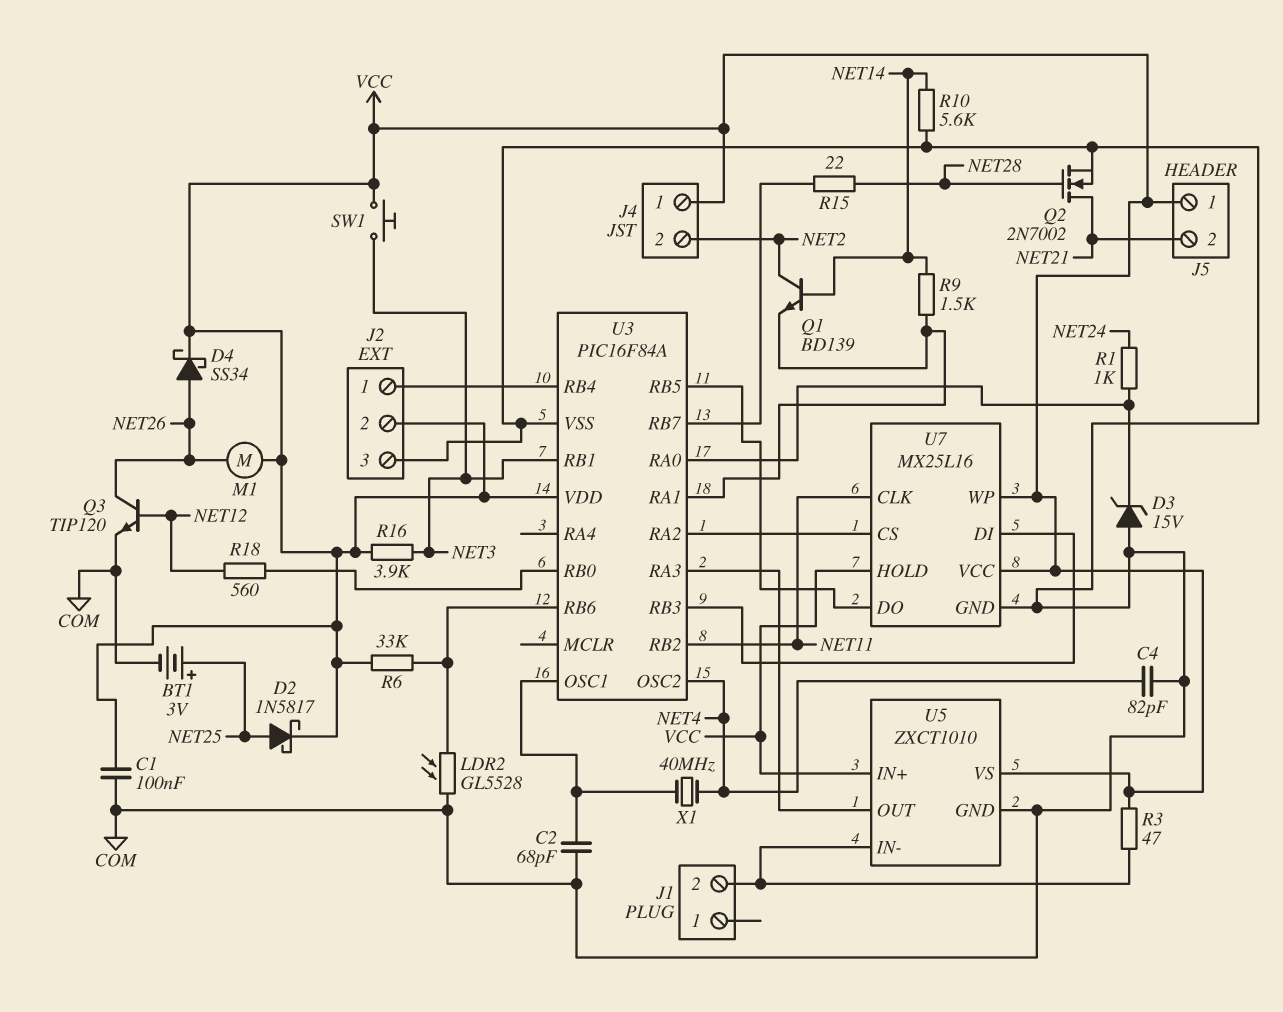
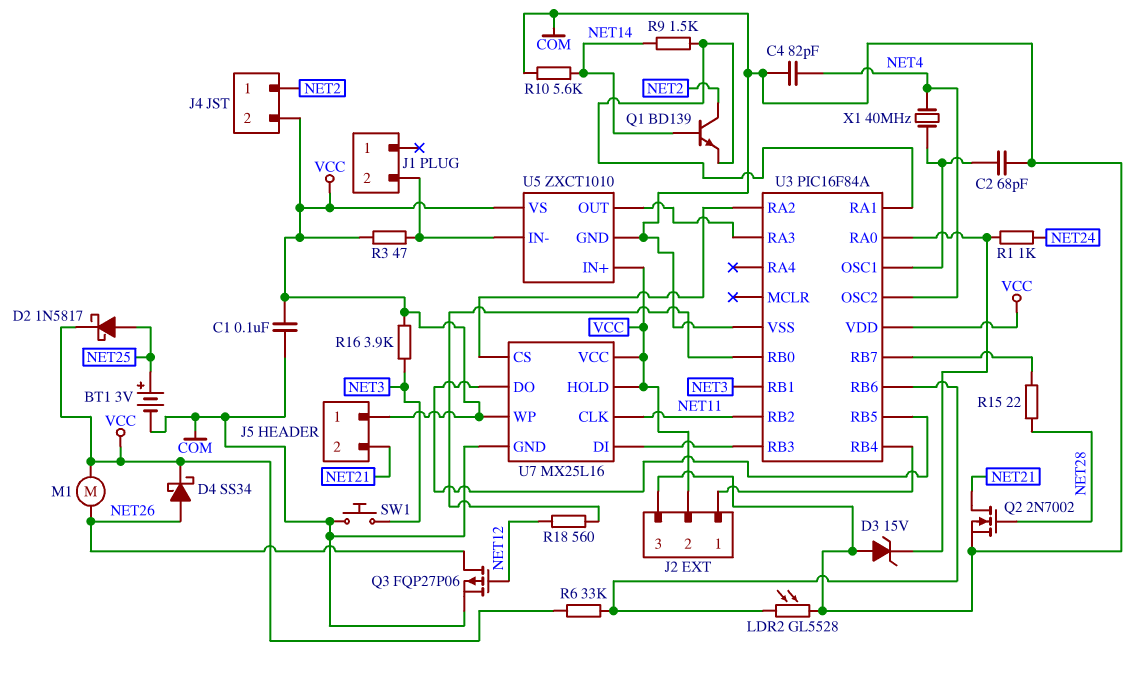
J4 pin 1: VCC -> NET2
J4 pin 2: NET2 -> VCC
Q3: NPN TIP120 (B NET12, C NET26, E COM) -> PMOS FQP27P06 (G NET12, D NET26, S COM)
SW1: button (NET3, VCC) -> button (COM, NET3)

